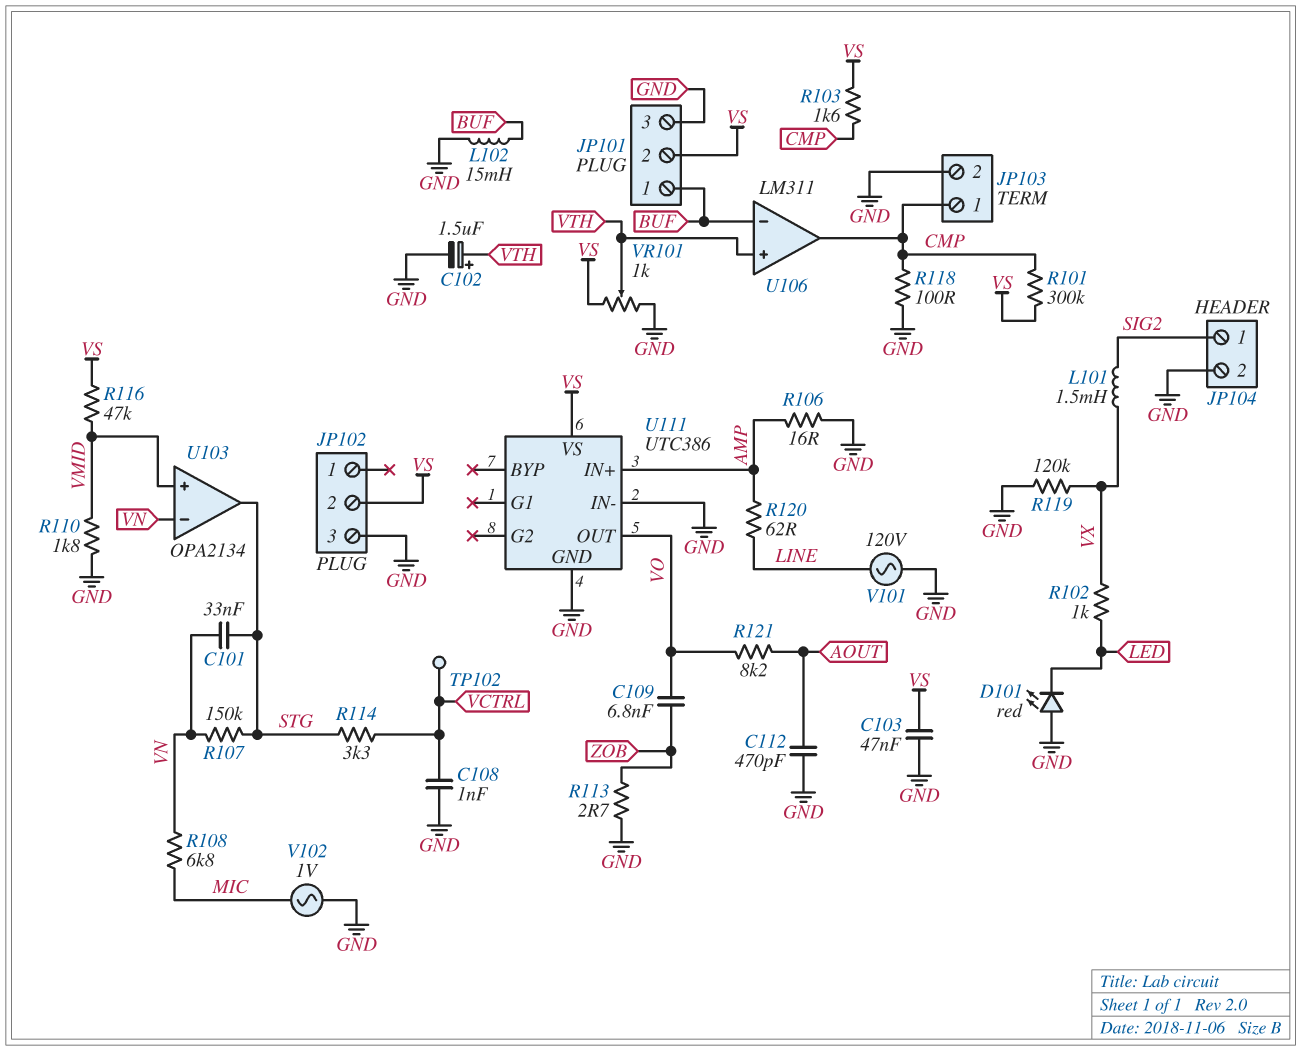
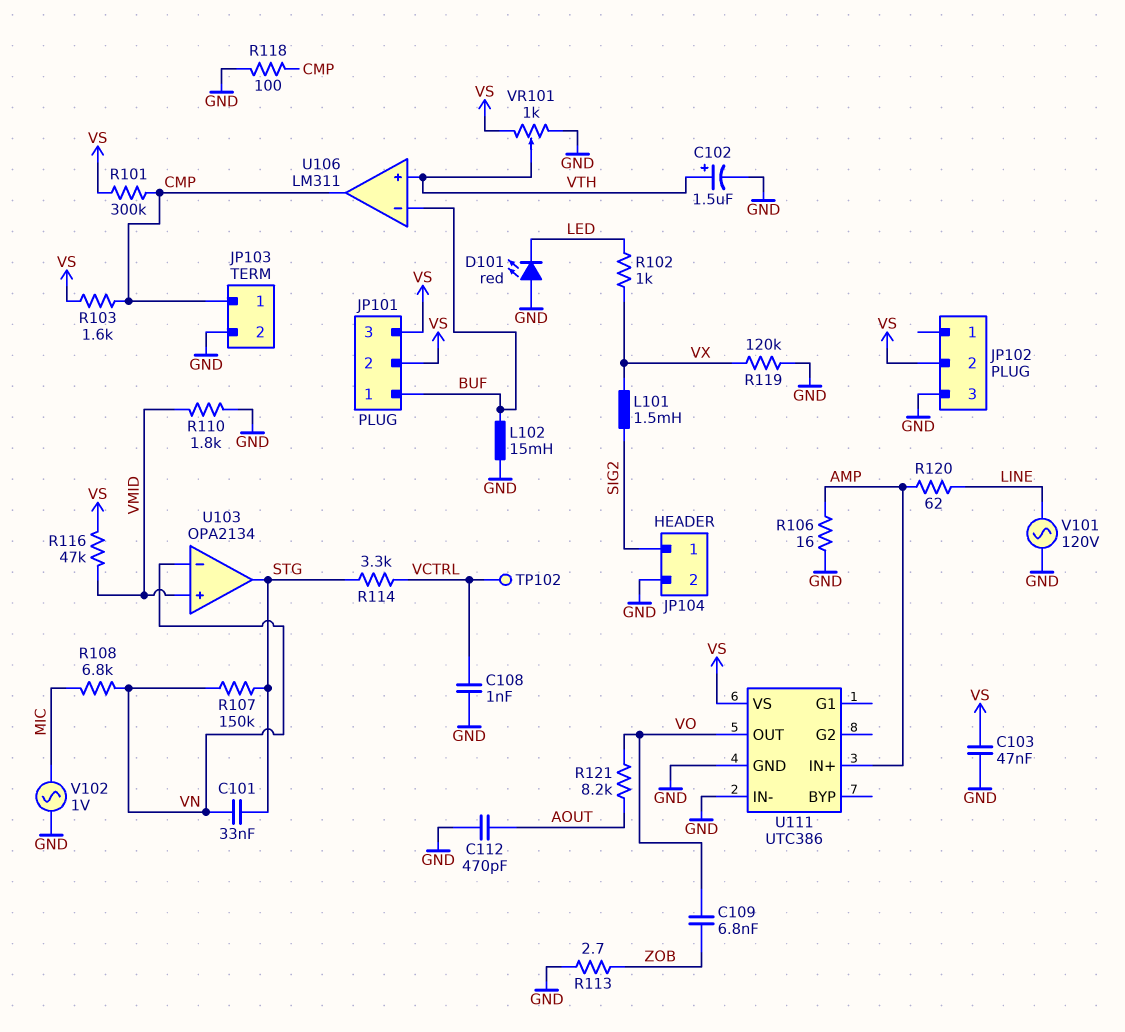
JP101 pin 3: GND -> VS

